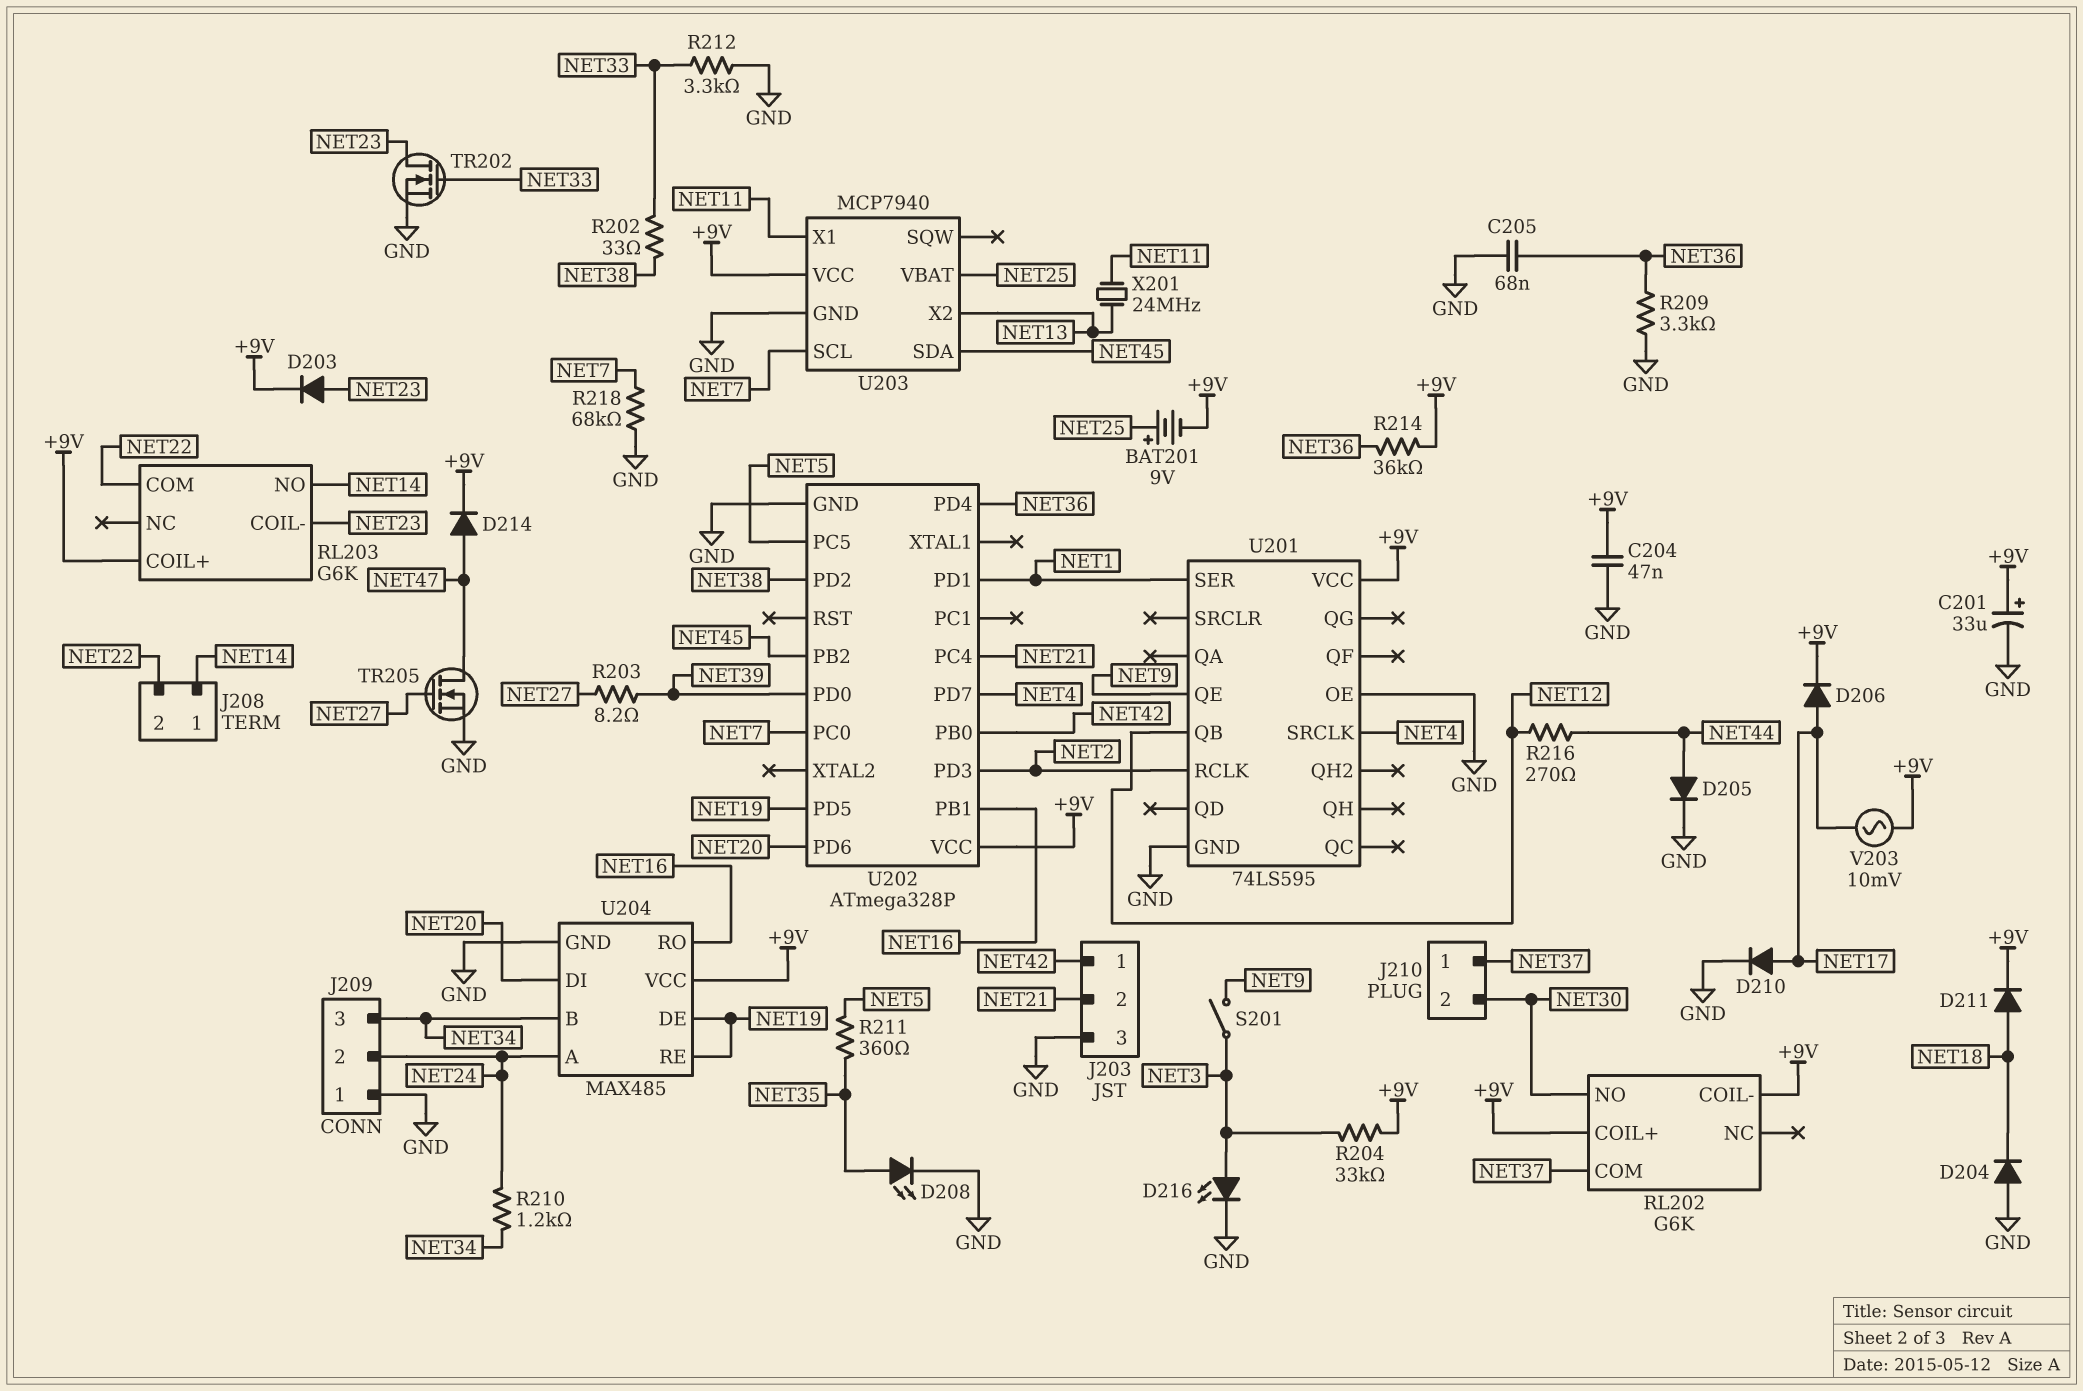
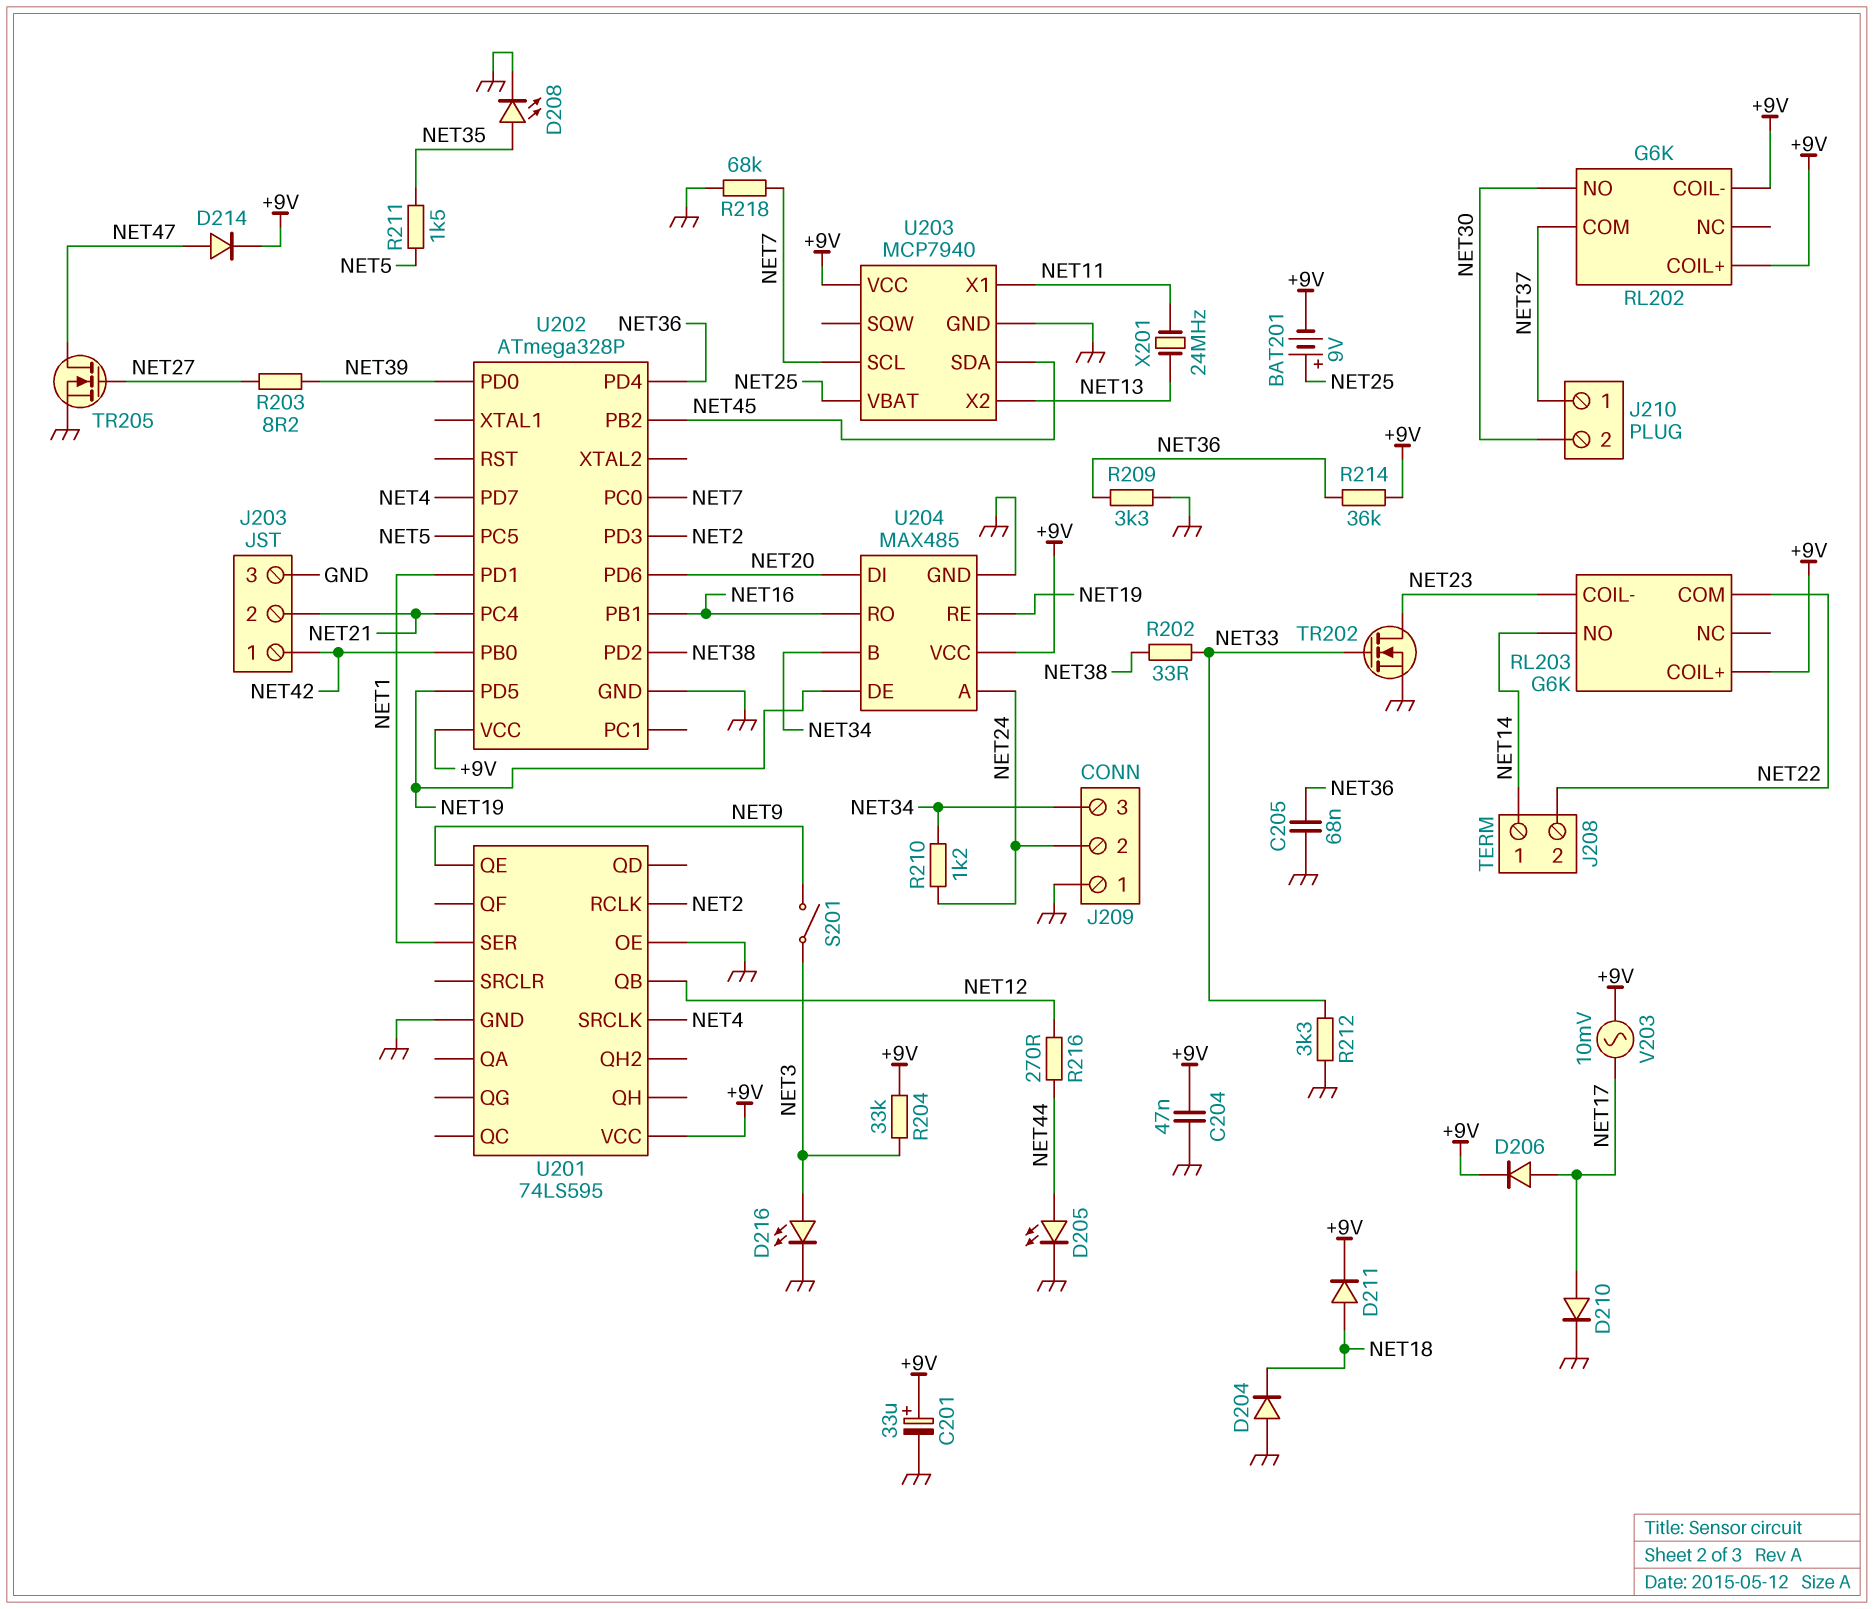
D203: diode (A NET23, K +9V) -> none
D205: diode (A NET44, K GND) -> LED (A NET44, K GND)
R211: 360 (NET5, NET35) -> 1.5k (NET5, NET35)

